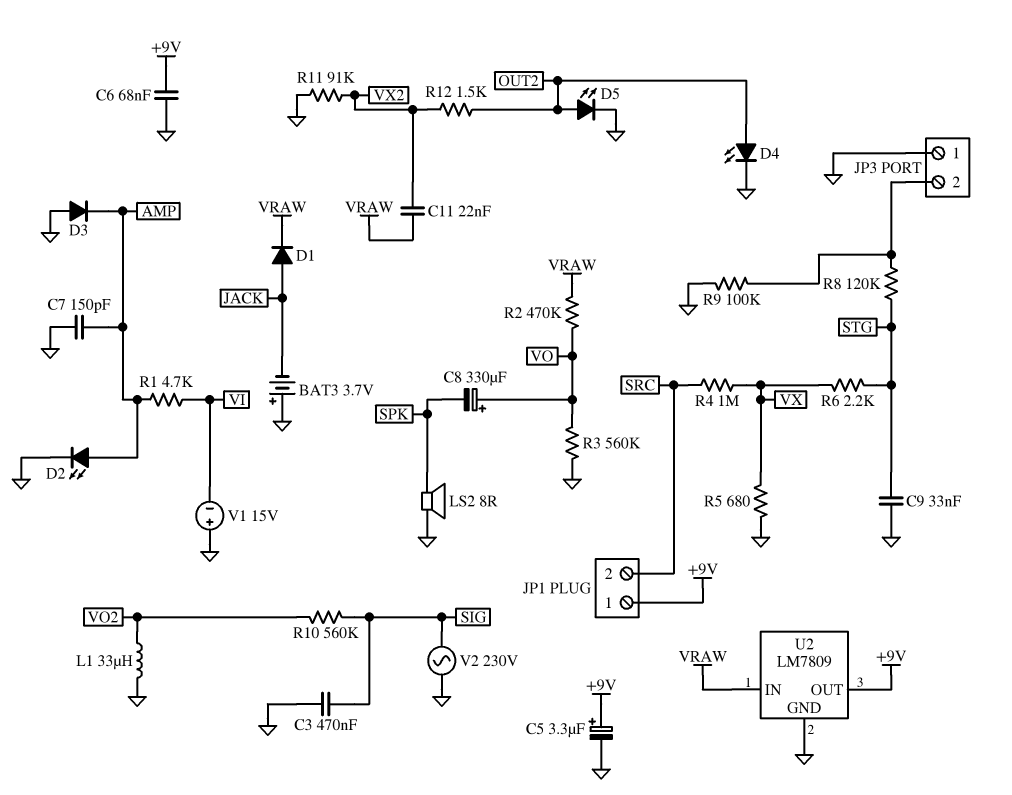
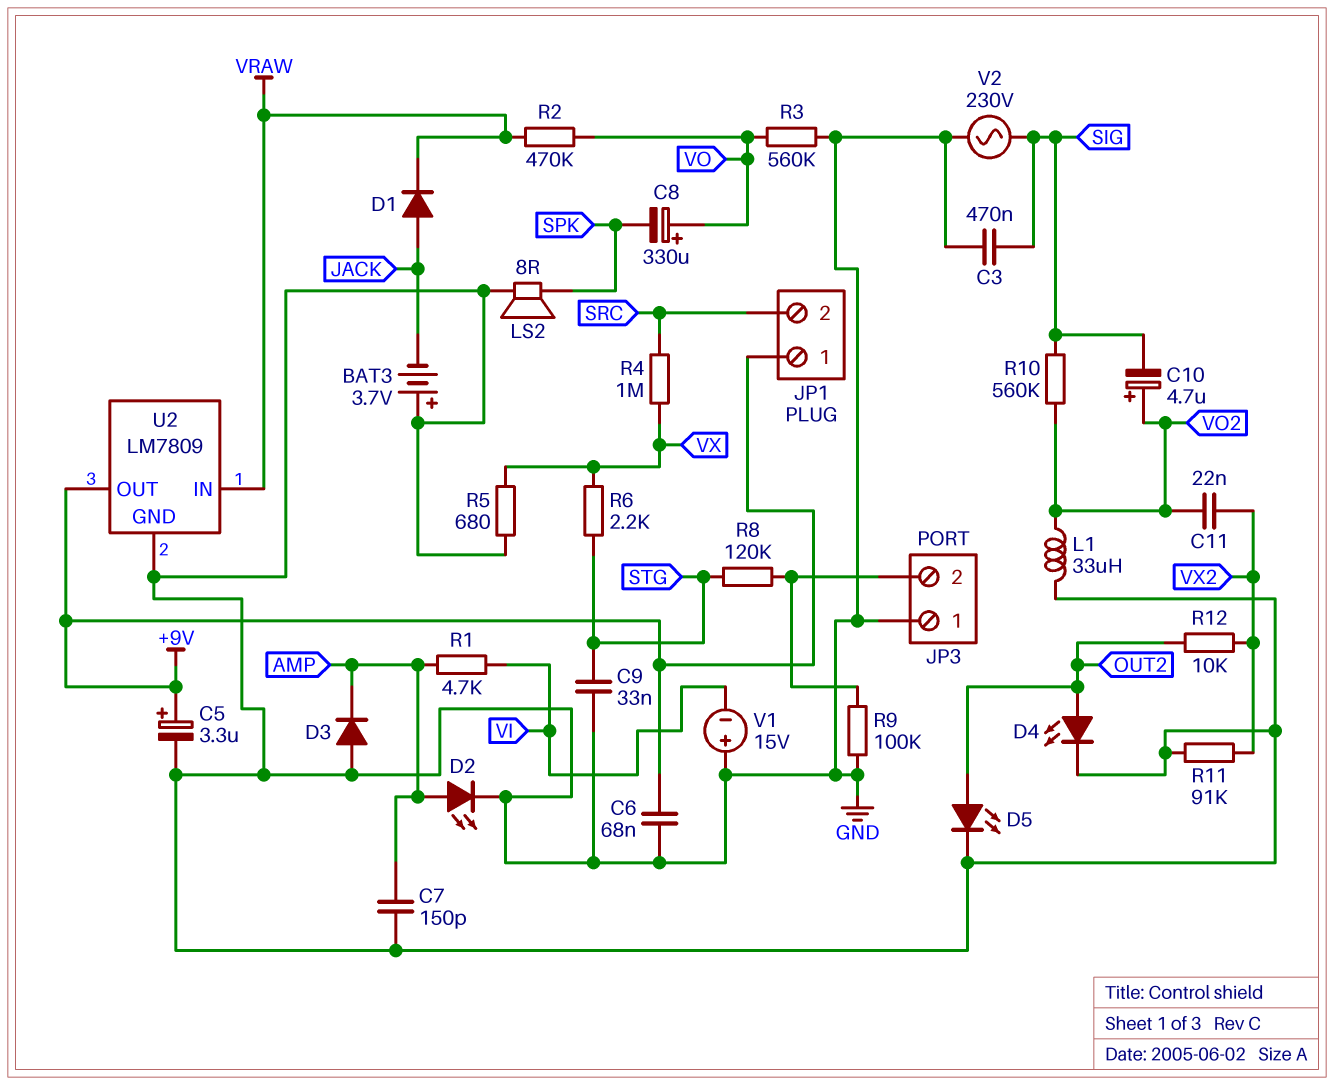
C10: none -> 4.7uF (plus VO2, minus SIG)
C11: 22nF (VRAW, VX2) -> 22nF (VO2, VX2)
R12: 1.5k (OUT2, VX2) -> 10k (OUT2, VX2)

